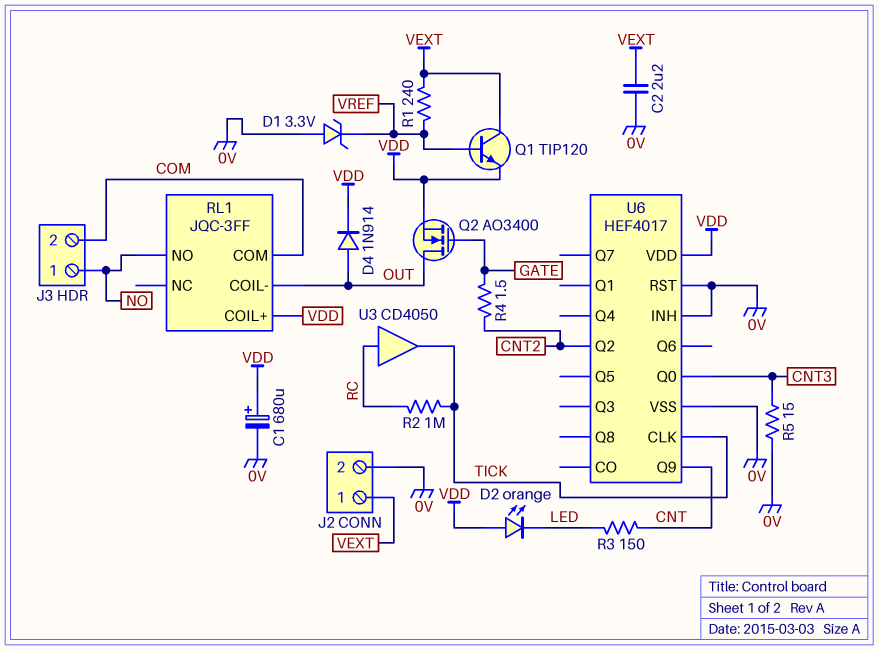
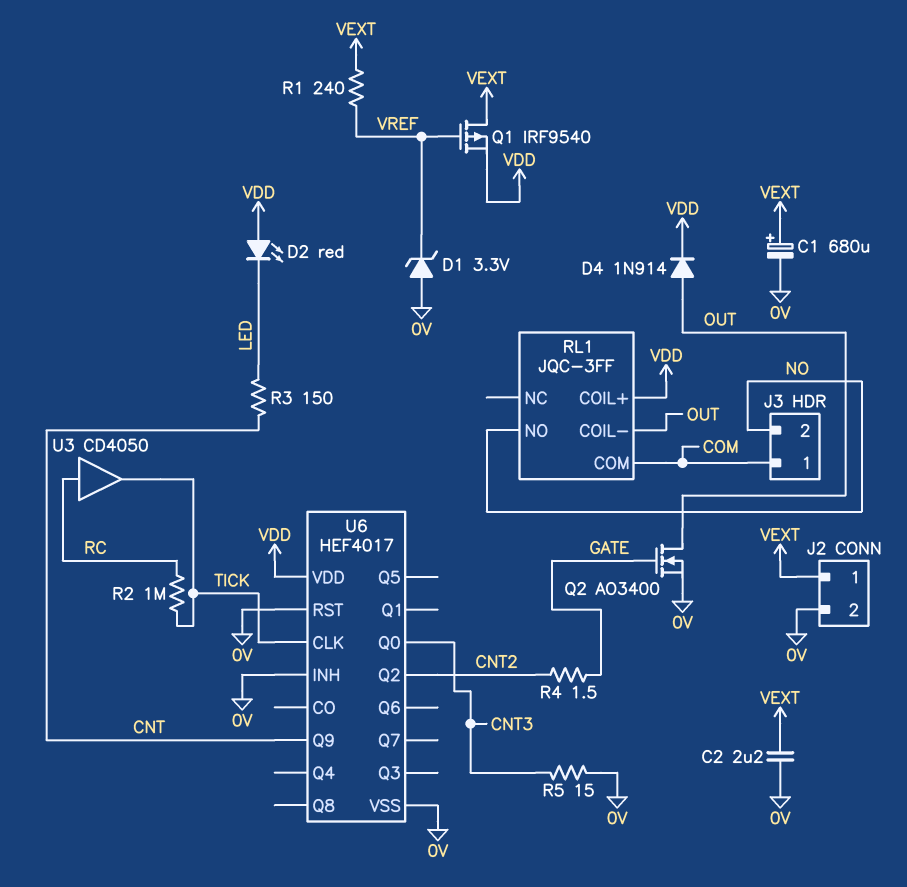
C1: 680uF (plus VDD, minus 0V) -> 680uF (plus VEXT, minus 0V)
D2: LED orange (A VDD, K LED) -> LED red (A VDD, K LED)
J3 pin 1: NO -> COM
J3 pin 2: COM -> NO
Q1: NPN TIP120 (B VREF, C VEXT, E VDD) -> PMOS IRF9540 (G VREF, D VEXT, S VDD)
Q2: NMOS AO3400 (G GATE, D OUT, S VDD) -> NMOS AO3400 (G GATE, D OUT, S 0V)

